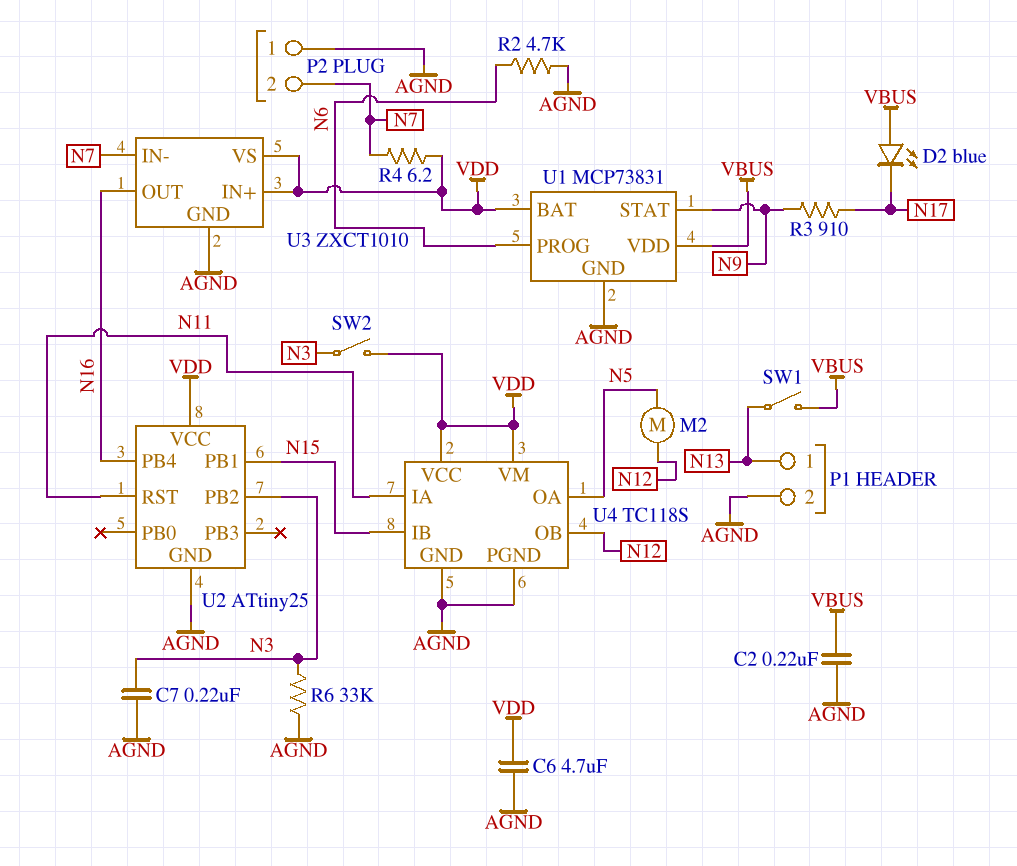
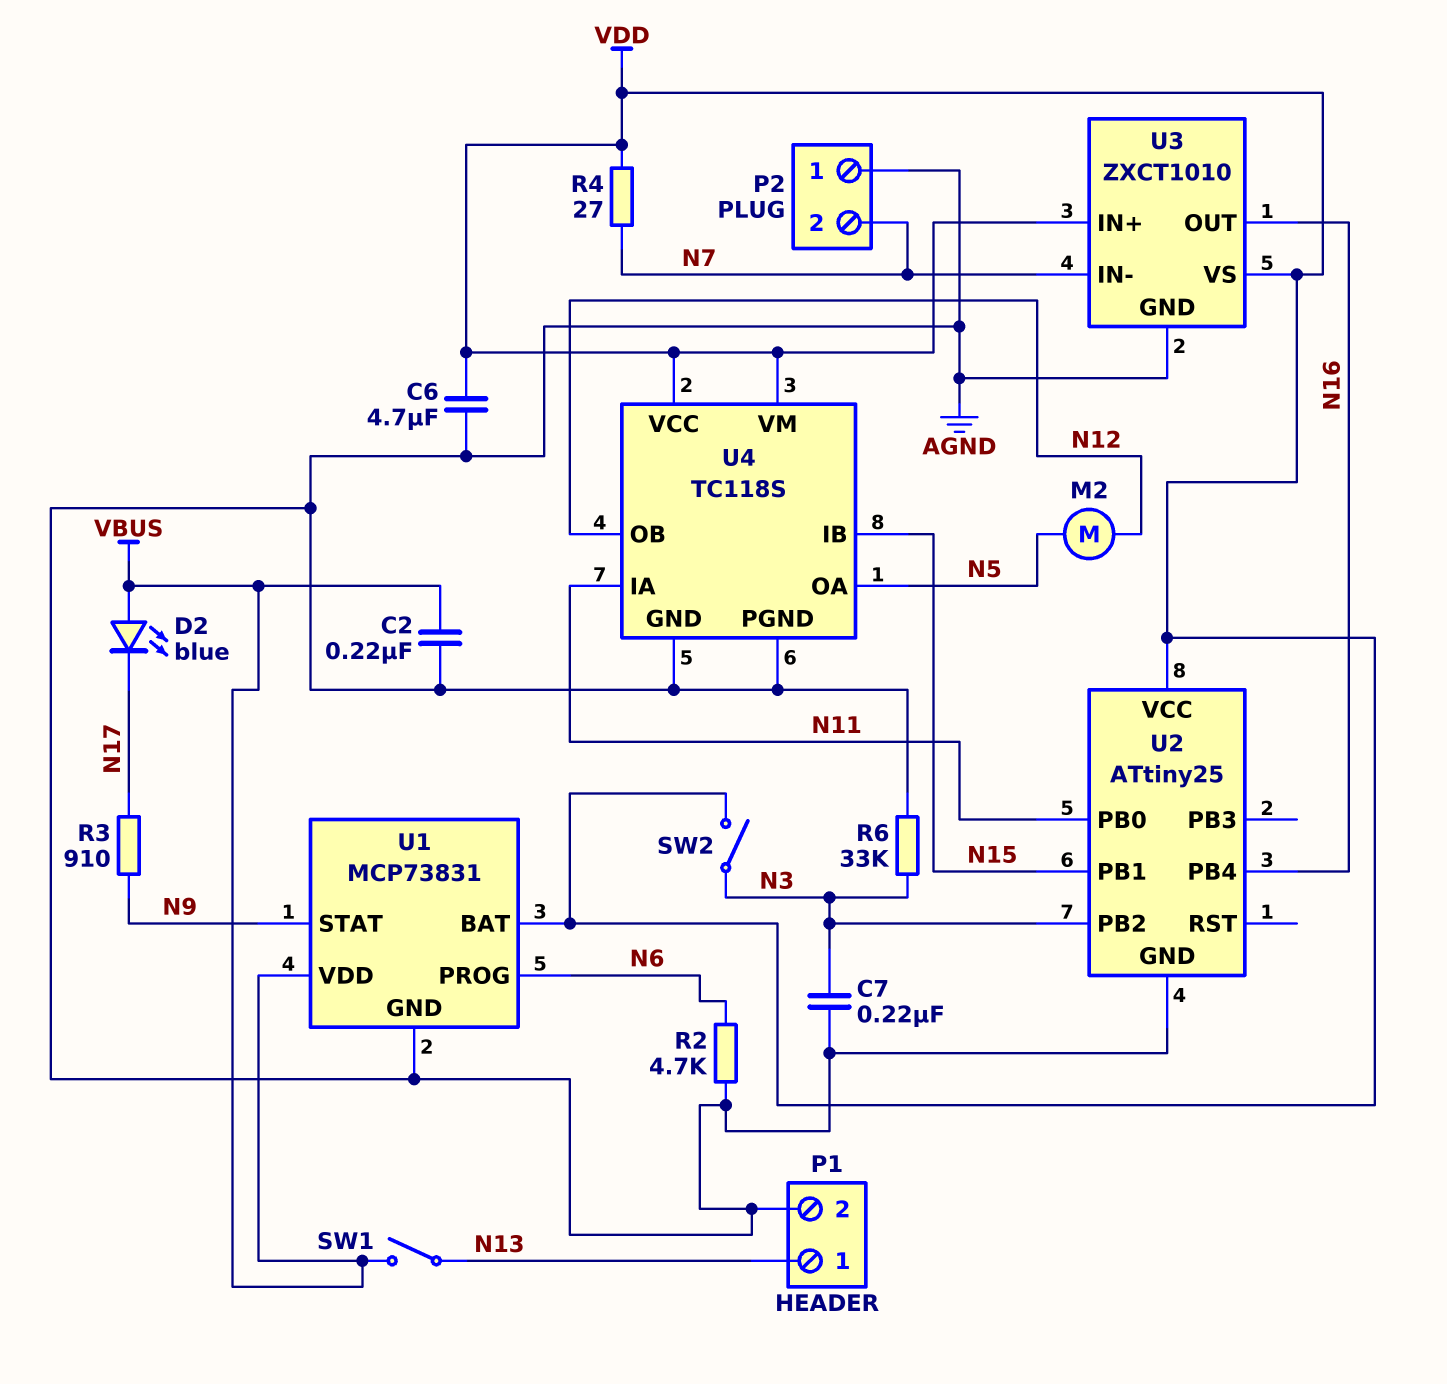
R4: 6.2 (N7, VDD) -> 27 (N7, VDD)
U2 pin PB0: none -> N11
U2 pin RST: N11 -> none

